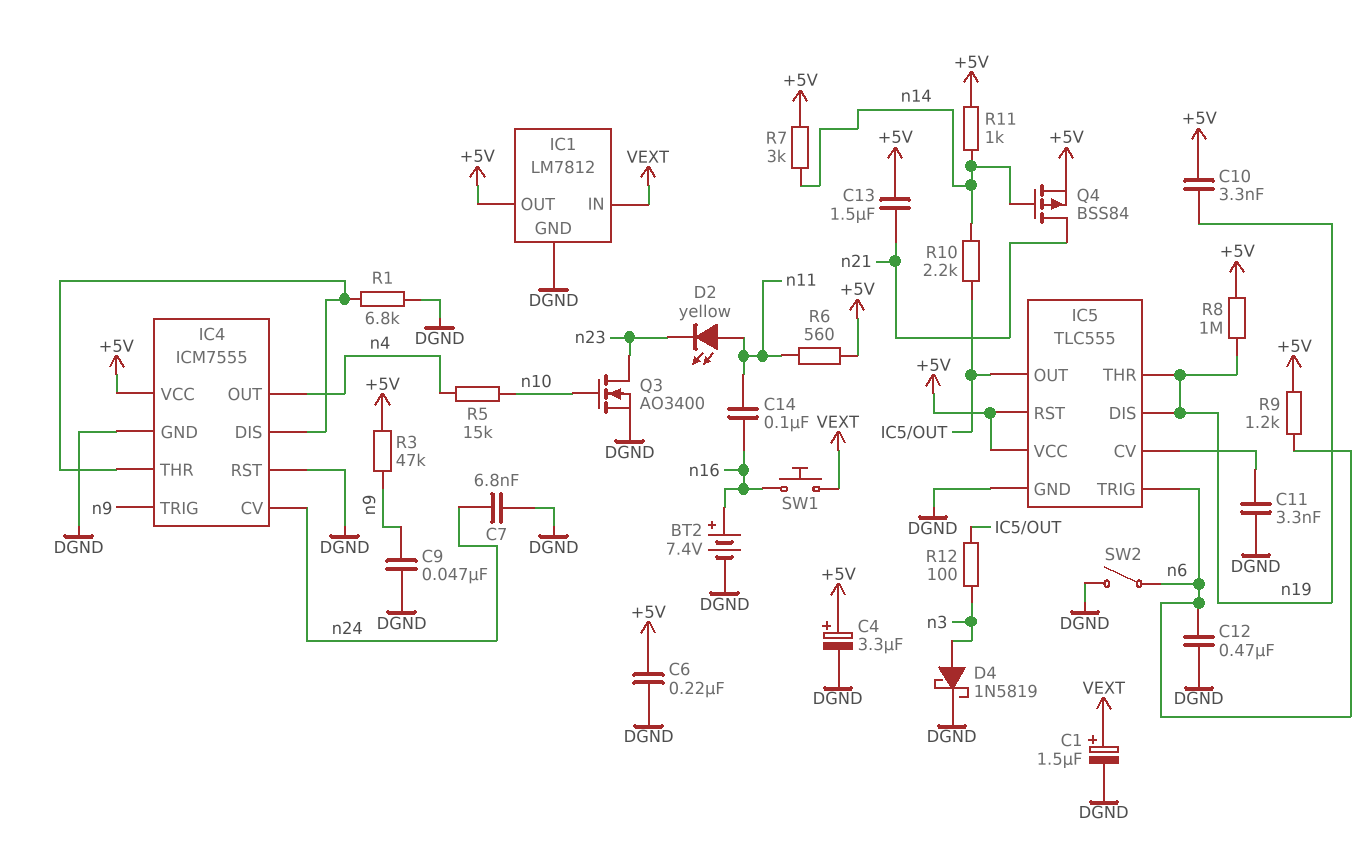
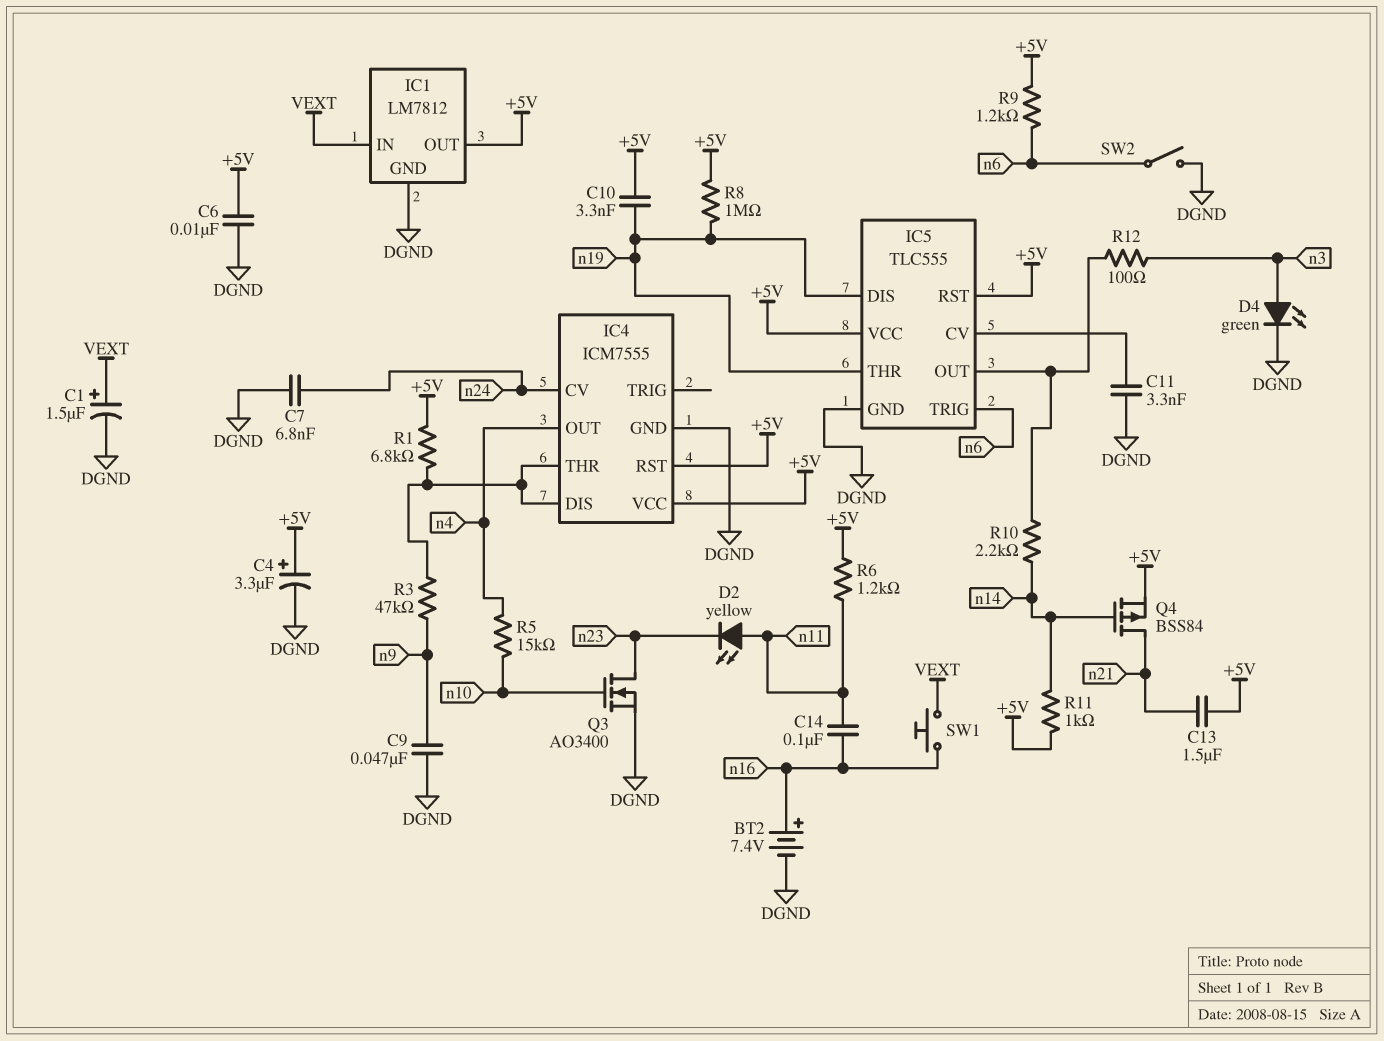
C6: 220nF (+5V, DGND) -> 10nF (+5V, DGND)
C12: 470nF (DGND, n6) -> none
D4: schottky 1N5819 (A n3, K DGND) -> LED green (A n3, K DGND)
IC4 pin RST: DGND -> +5V
IC4 pin TRIG: n9 -> none
R1: 6.8k (DGND, IC4/DIS) -> 6.8k (+5V, IC4/DIS)
R3: 47k (+5V, n9) -> 47k (IC4/DIS, n9)
R6: 560 (+5V, n11) -> 1.2k (+5V, n11)
R7: 3k (+5V, n14) -> none

